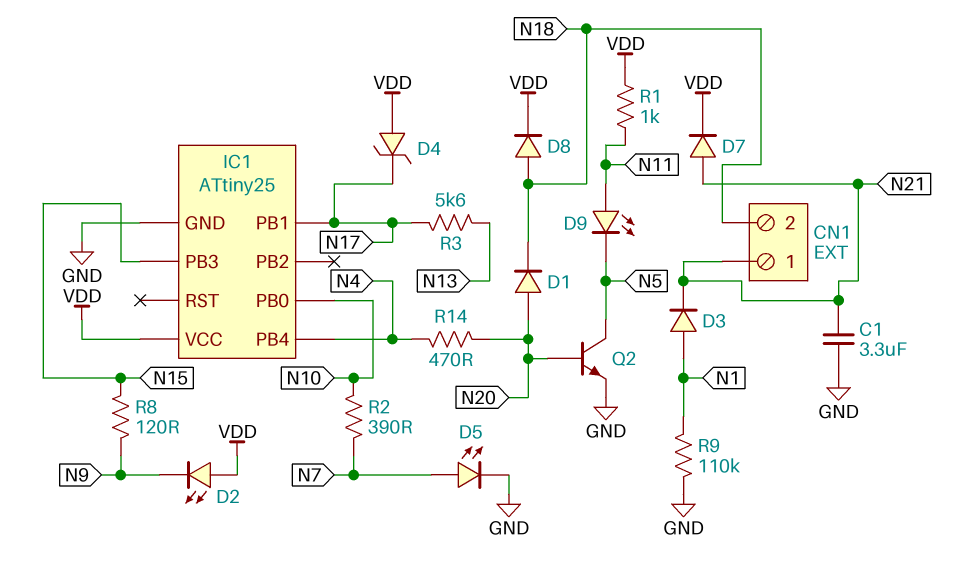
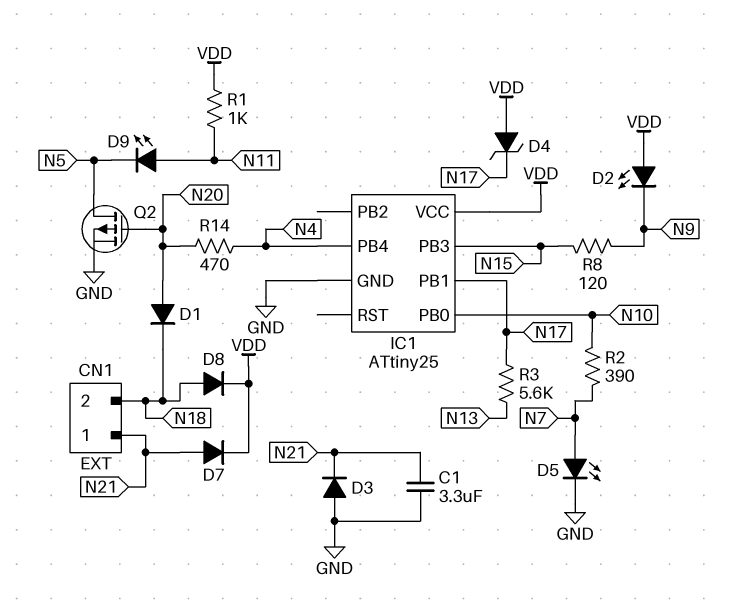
D3: diode (A N1, K N21) -> diode (A GND, K N21)
Q2: NPN (B N20, C N5, E GND) -> PMOS (G N20, D N5, S GND)
R9: 110k (GND, N1) -> none

